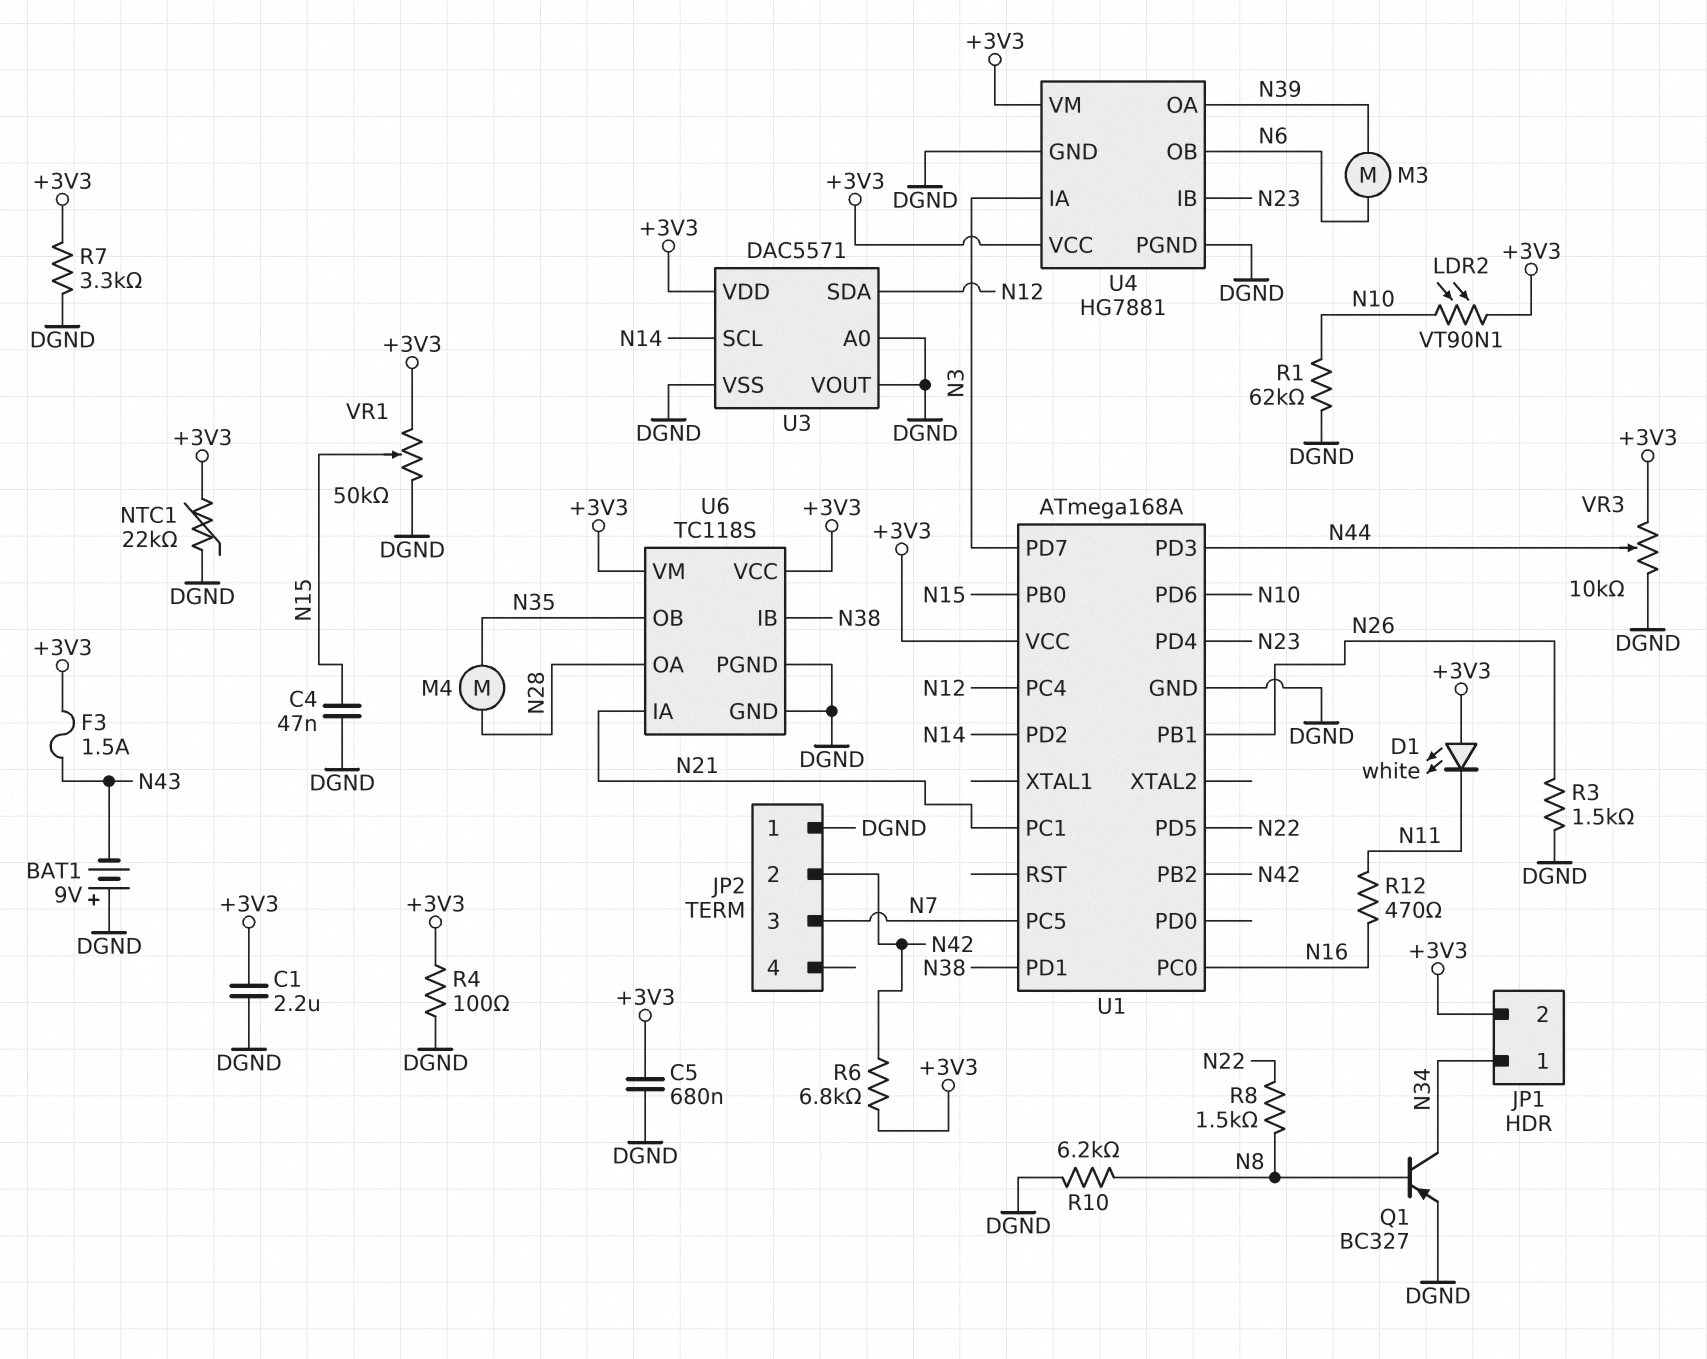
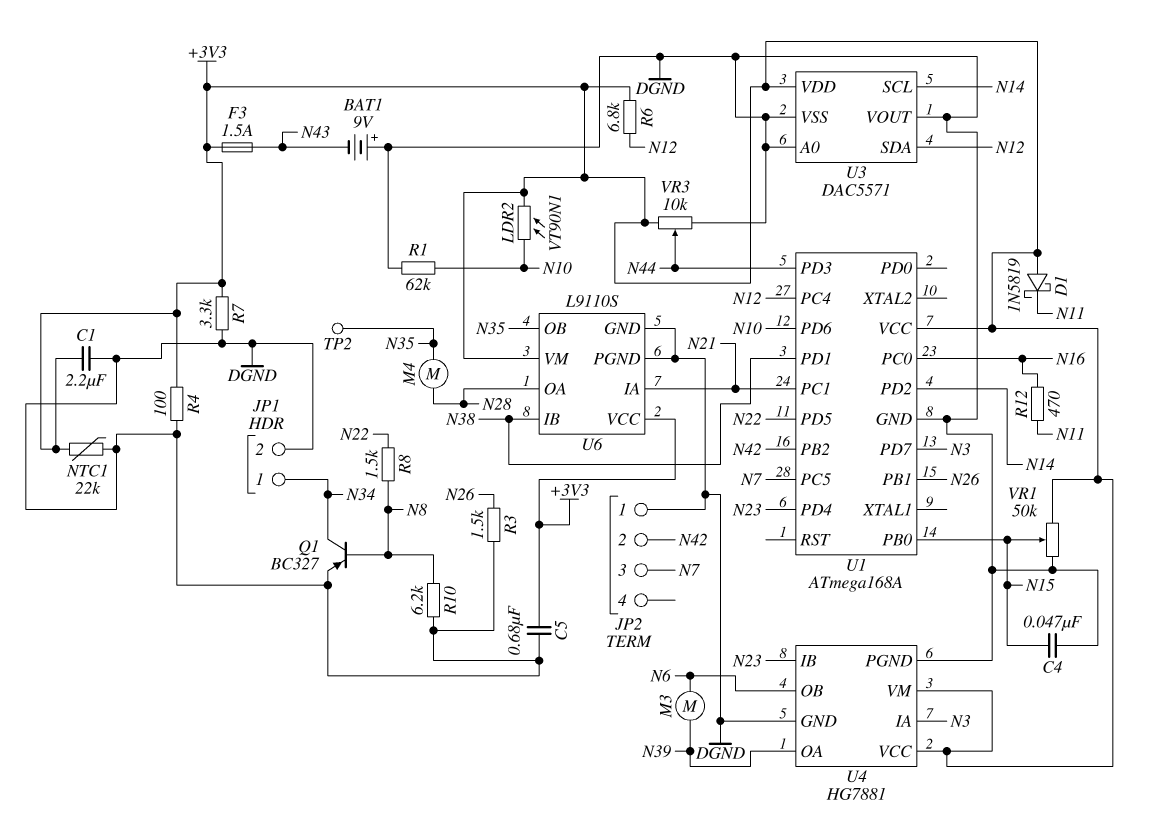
D1: LED white (A +3V3, K N11) -> schottky 1N5819 (A +3V3, K N11)
JP1 pin 2: +3V3 -> DGND
R6: 6.8k (+3V3, N42) -> 6.8k (+3V3, N12)
TP2: none -> test point (N35)
U6: TC118S -> L9110S

